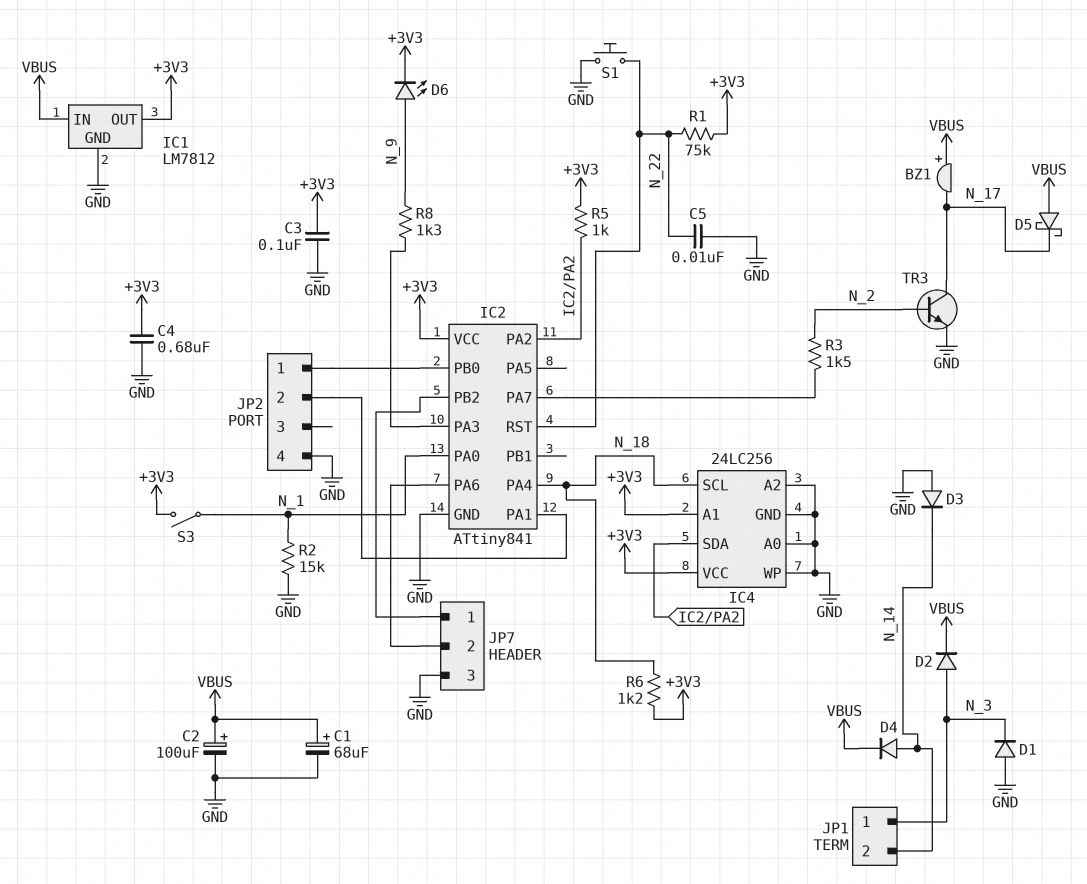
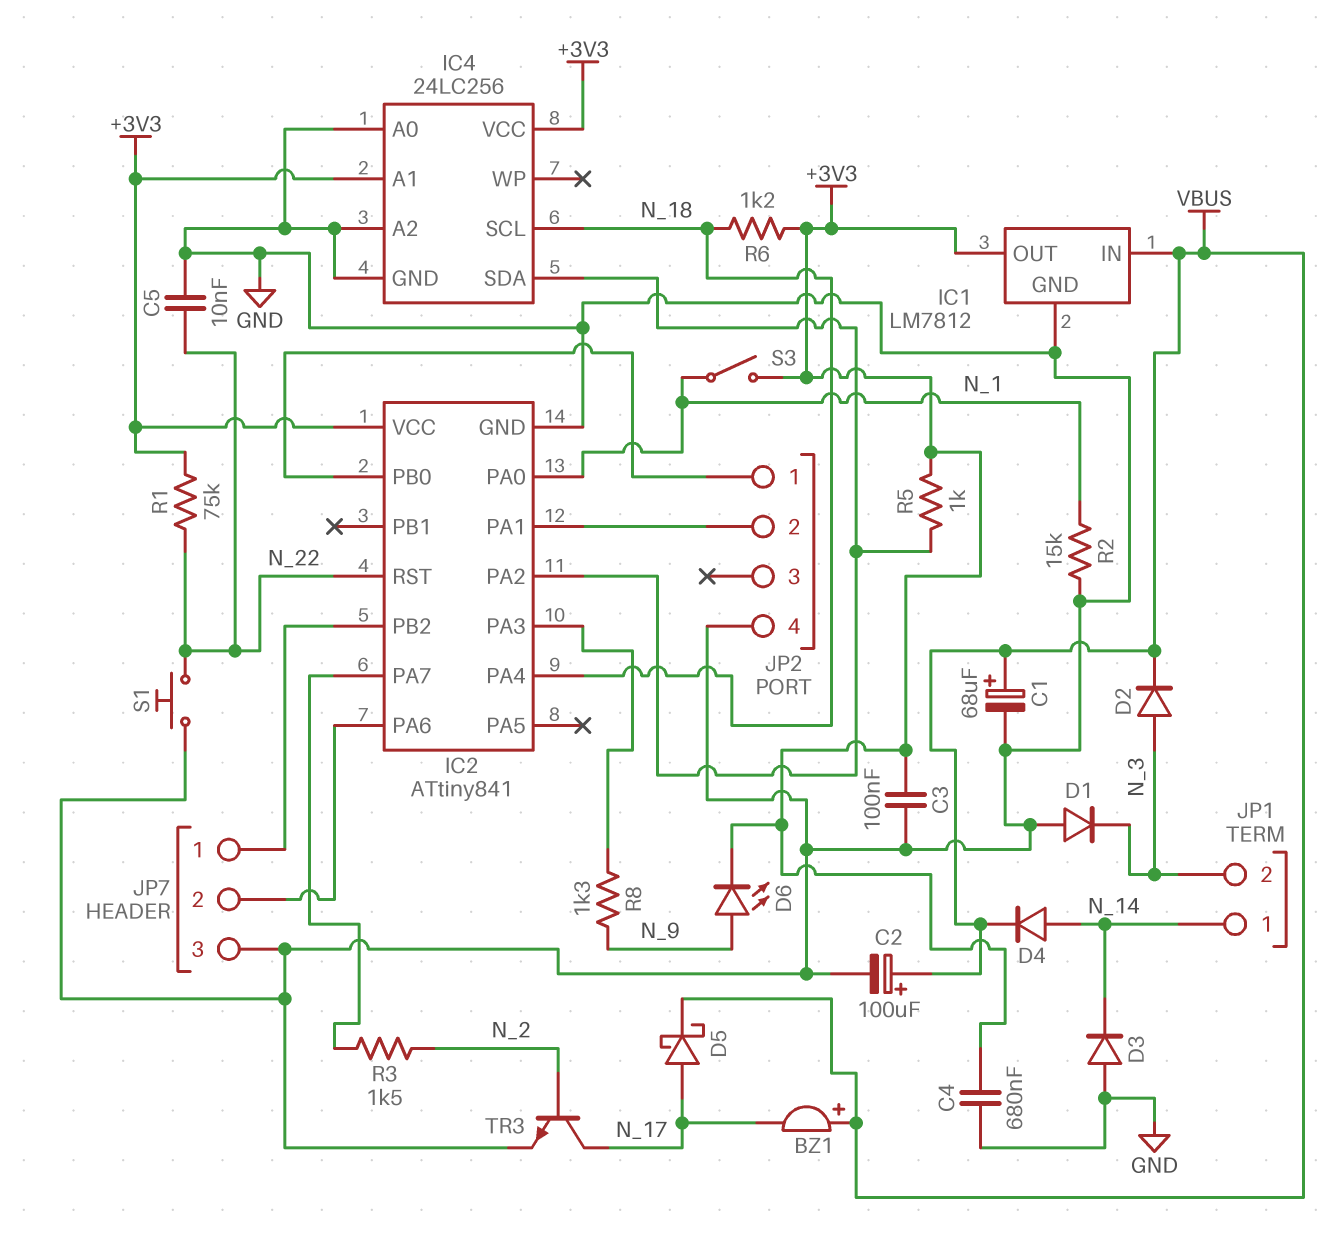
D5: schottky (A VBUS, K N_17) -> schottky (A N_17, K VBUS)
IC4 pin WP: GND -> none
JP1 pin 1: N_3 -> N_14
JP1 pin 2: N_14 -> N_3

